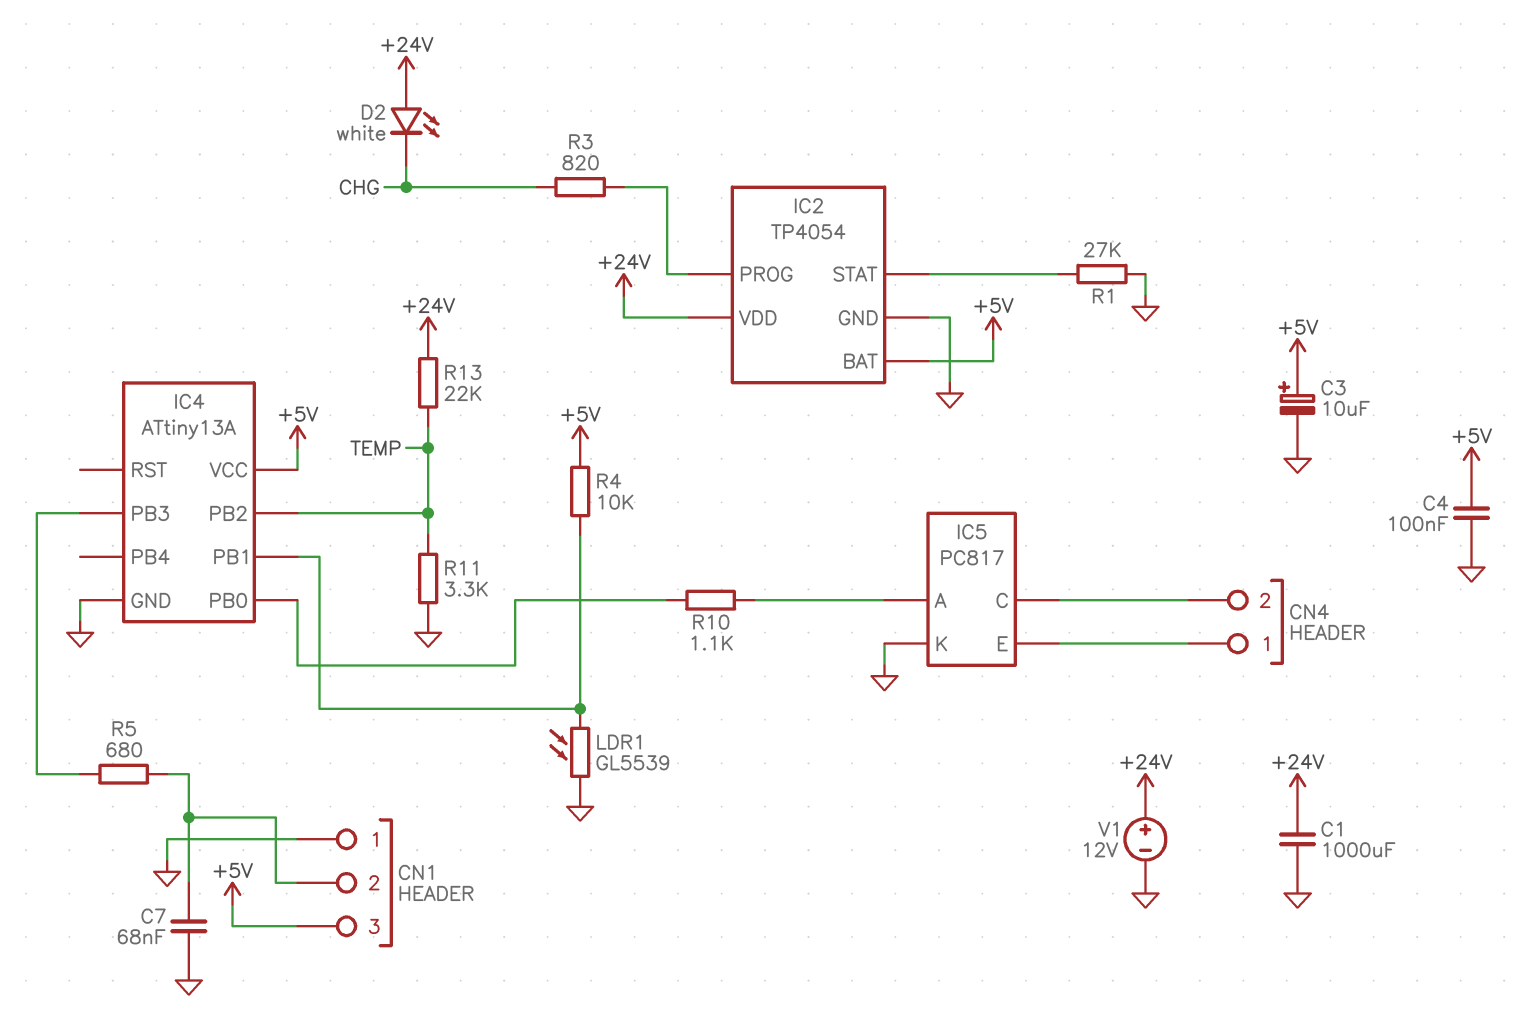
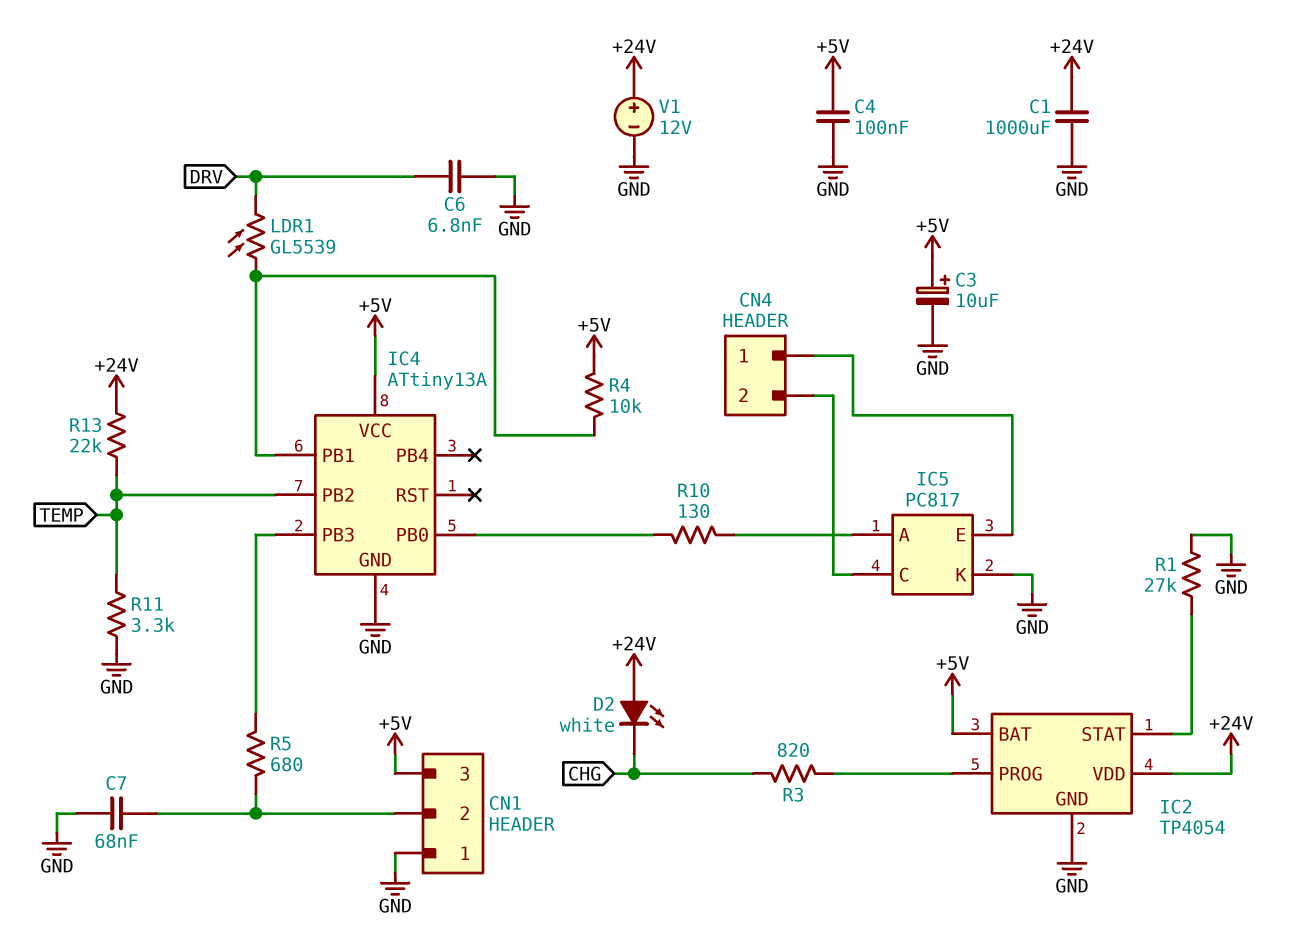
C6: none -> 6.8nF (DRV, GND)
LDR1: GL5539 (GND, IC4/PB1) -> GL5539 (DRV, IC4/PB1)
R10: 1.1k (IC4/PB0, IC5/A) -> 130 (IC4/PB0, IC5/A)

